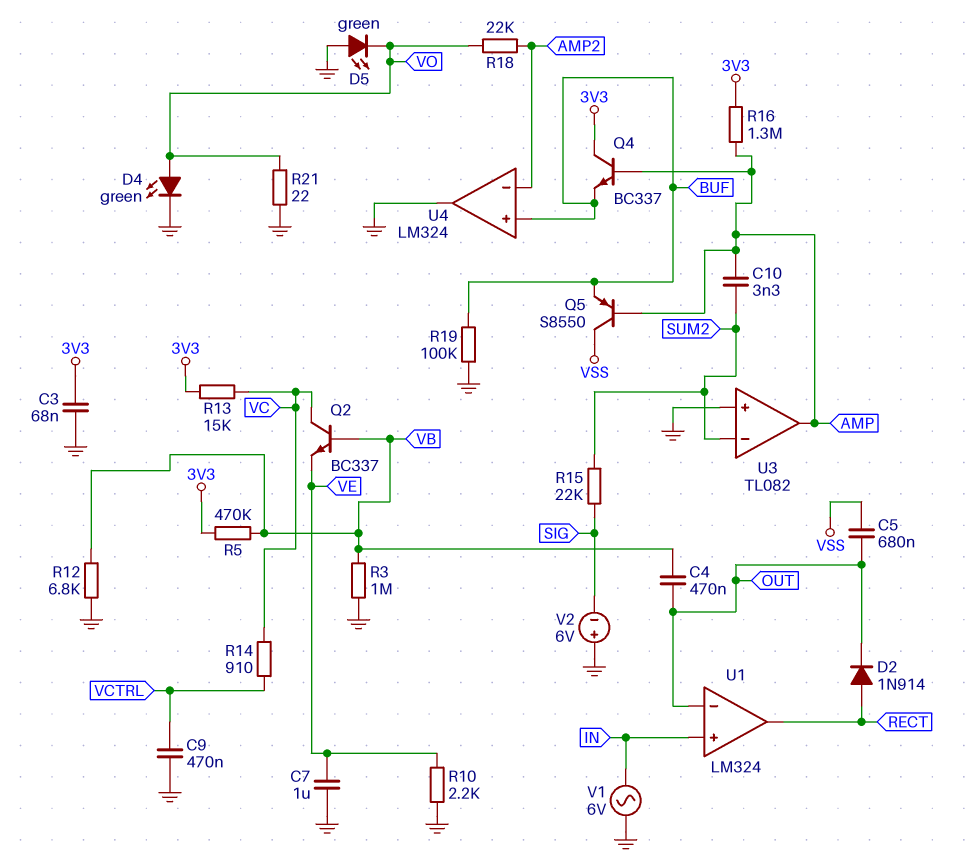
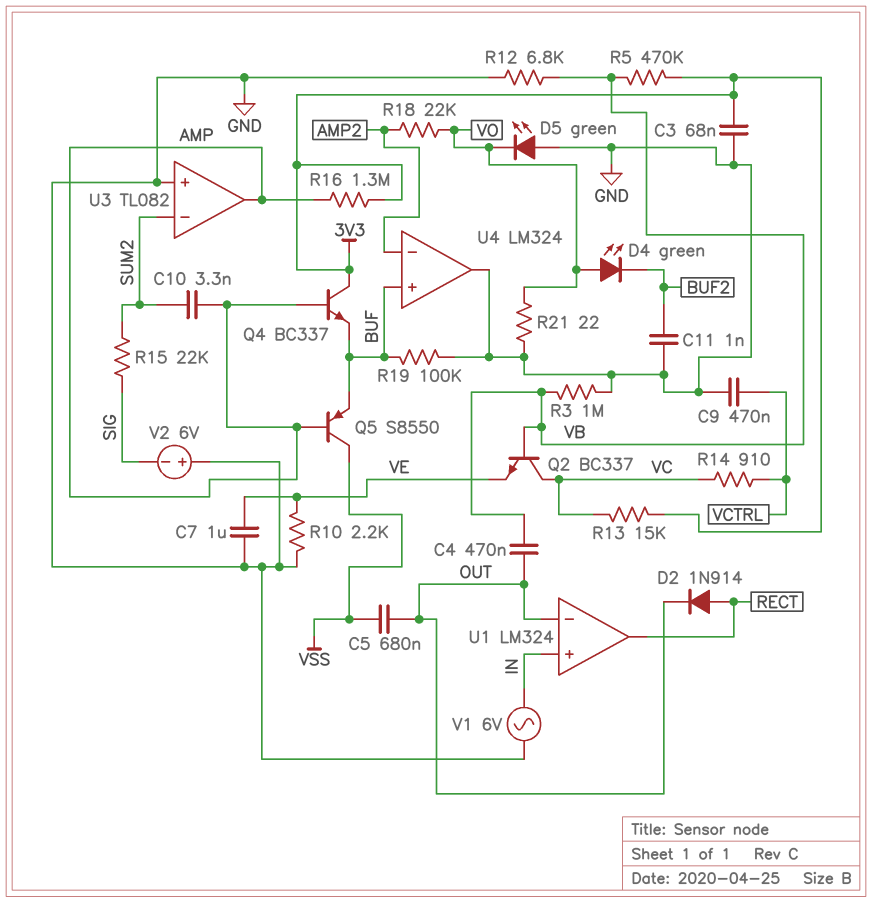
C11: none -> 1nF (BUF2, GND)
D4: LED green (A VO, K GND) -> LED green (A VO, K BUF2)

